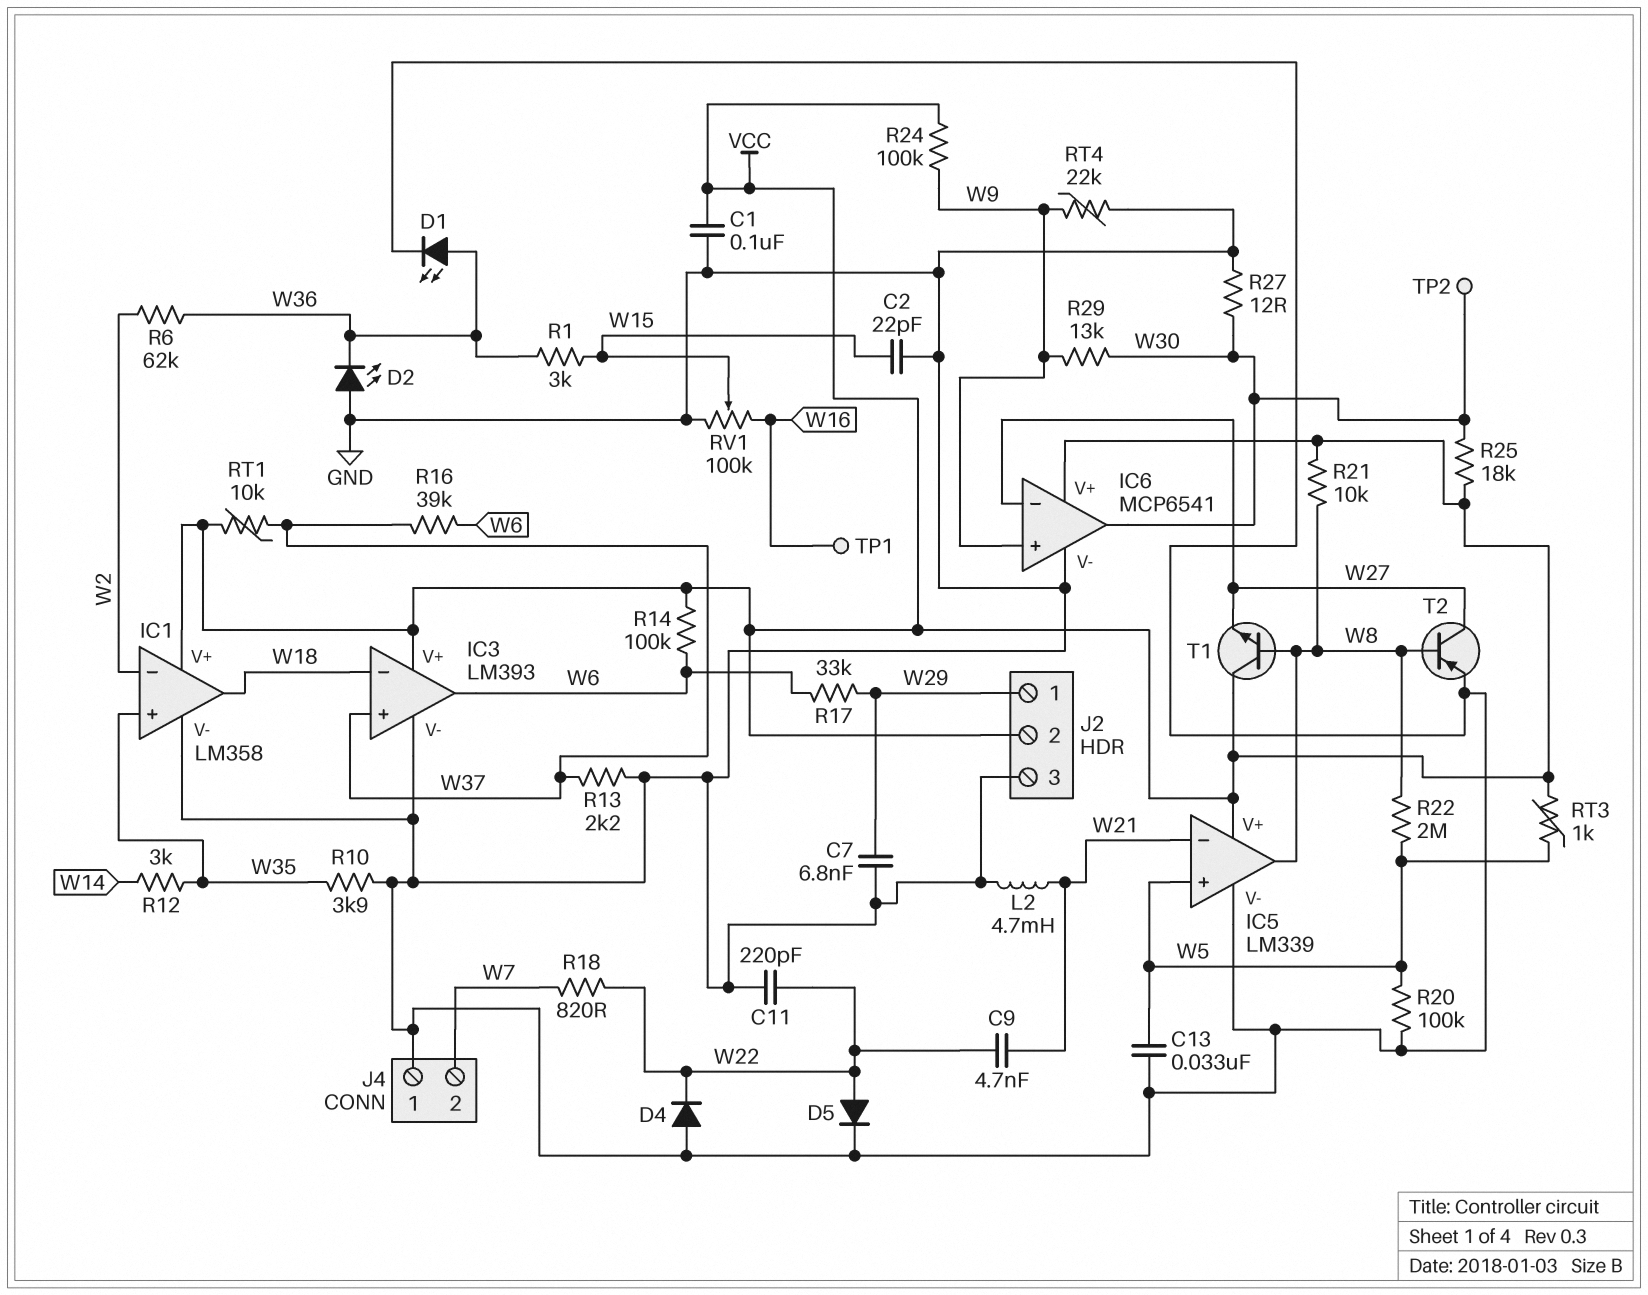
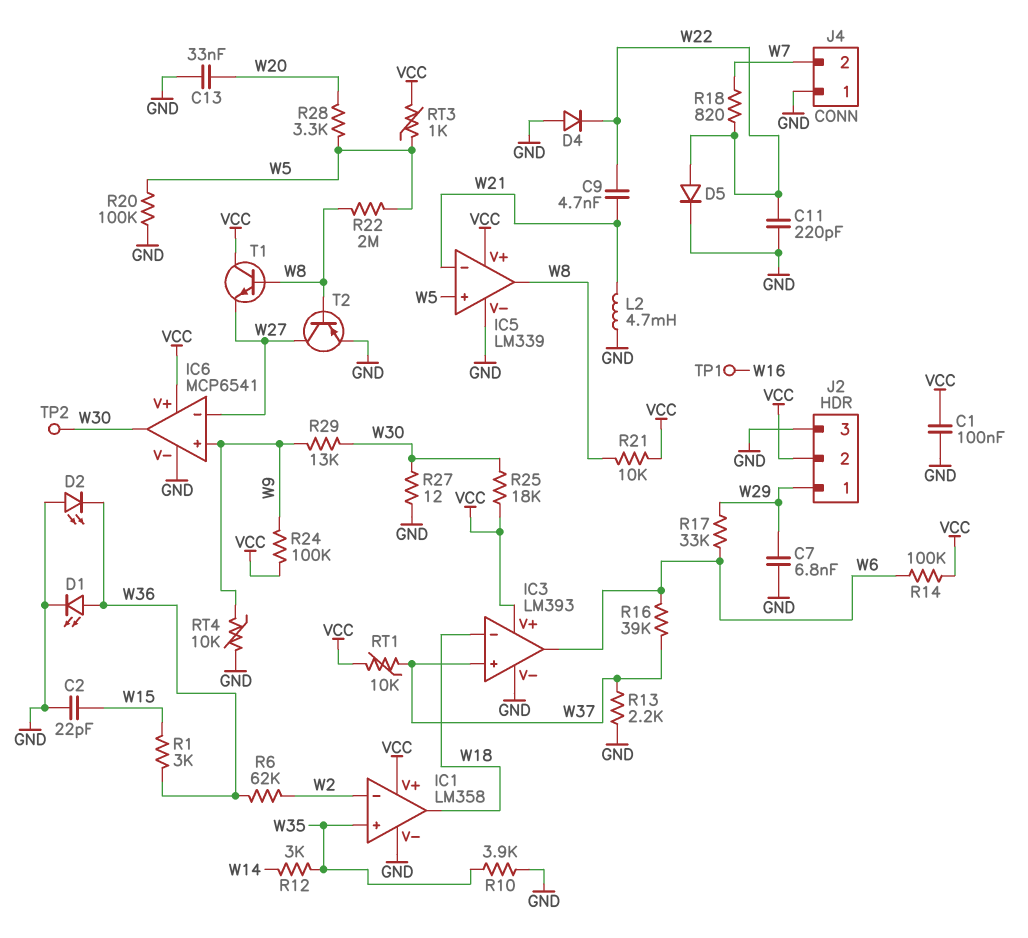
C13: 33nF (GND, W5) -> 33nF (GND, W20)
R28: none -> 3.3k (W5, W20)
RT4: 22k (GND, W9) -> 10k (GND, W9)
RV1: 100k (GND, W16, wiper W15) -> none

